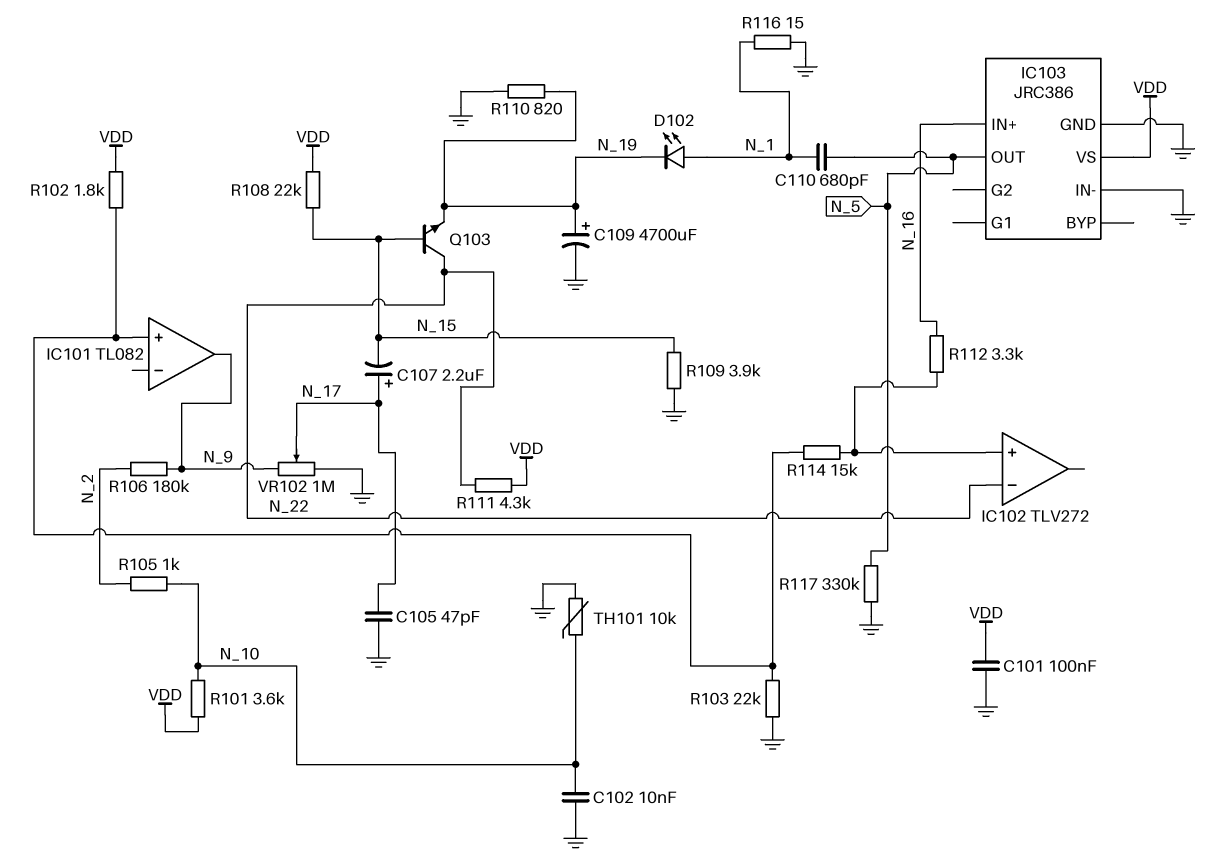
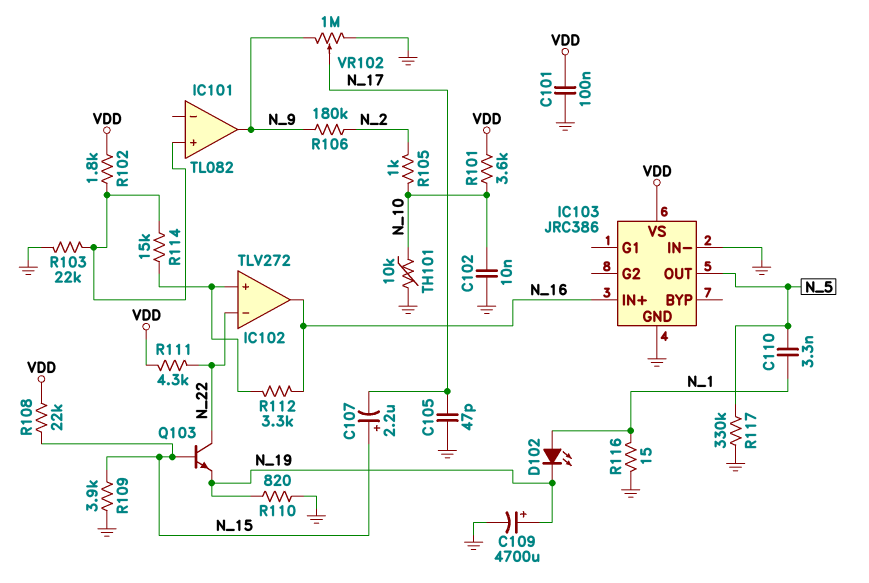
C107: 2.2uF (plus N_17, minus N_15) -> 2.2uF (plus N_15, minus N_17)
C110: 680pF (N_1, N_5) -> 3.3nF (N_1, N_5)
IC102 pin out: none -> N_16

